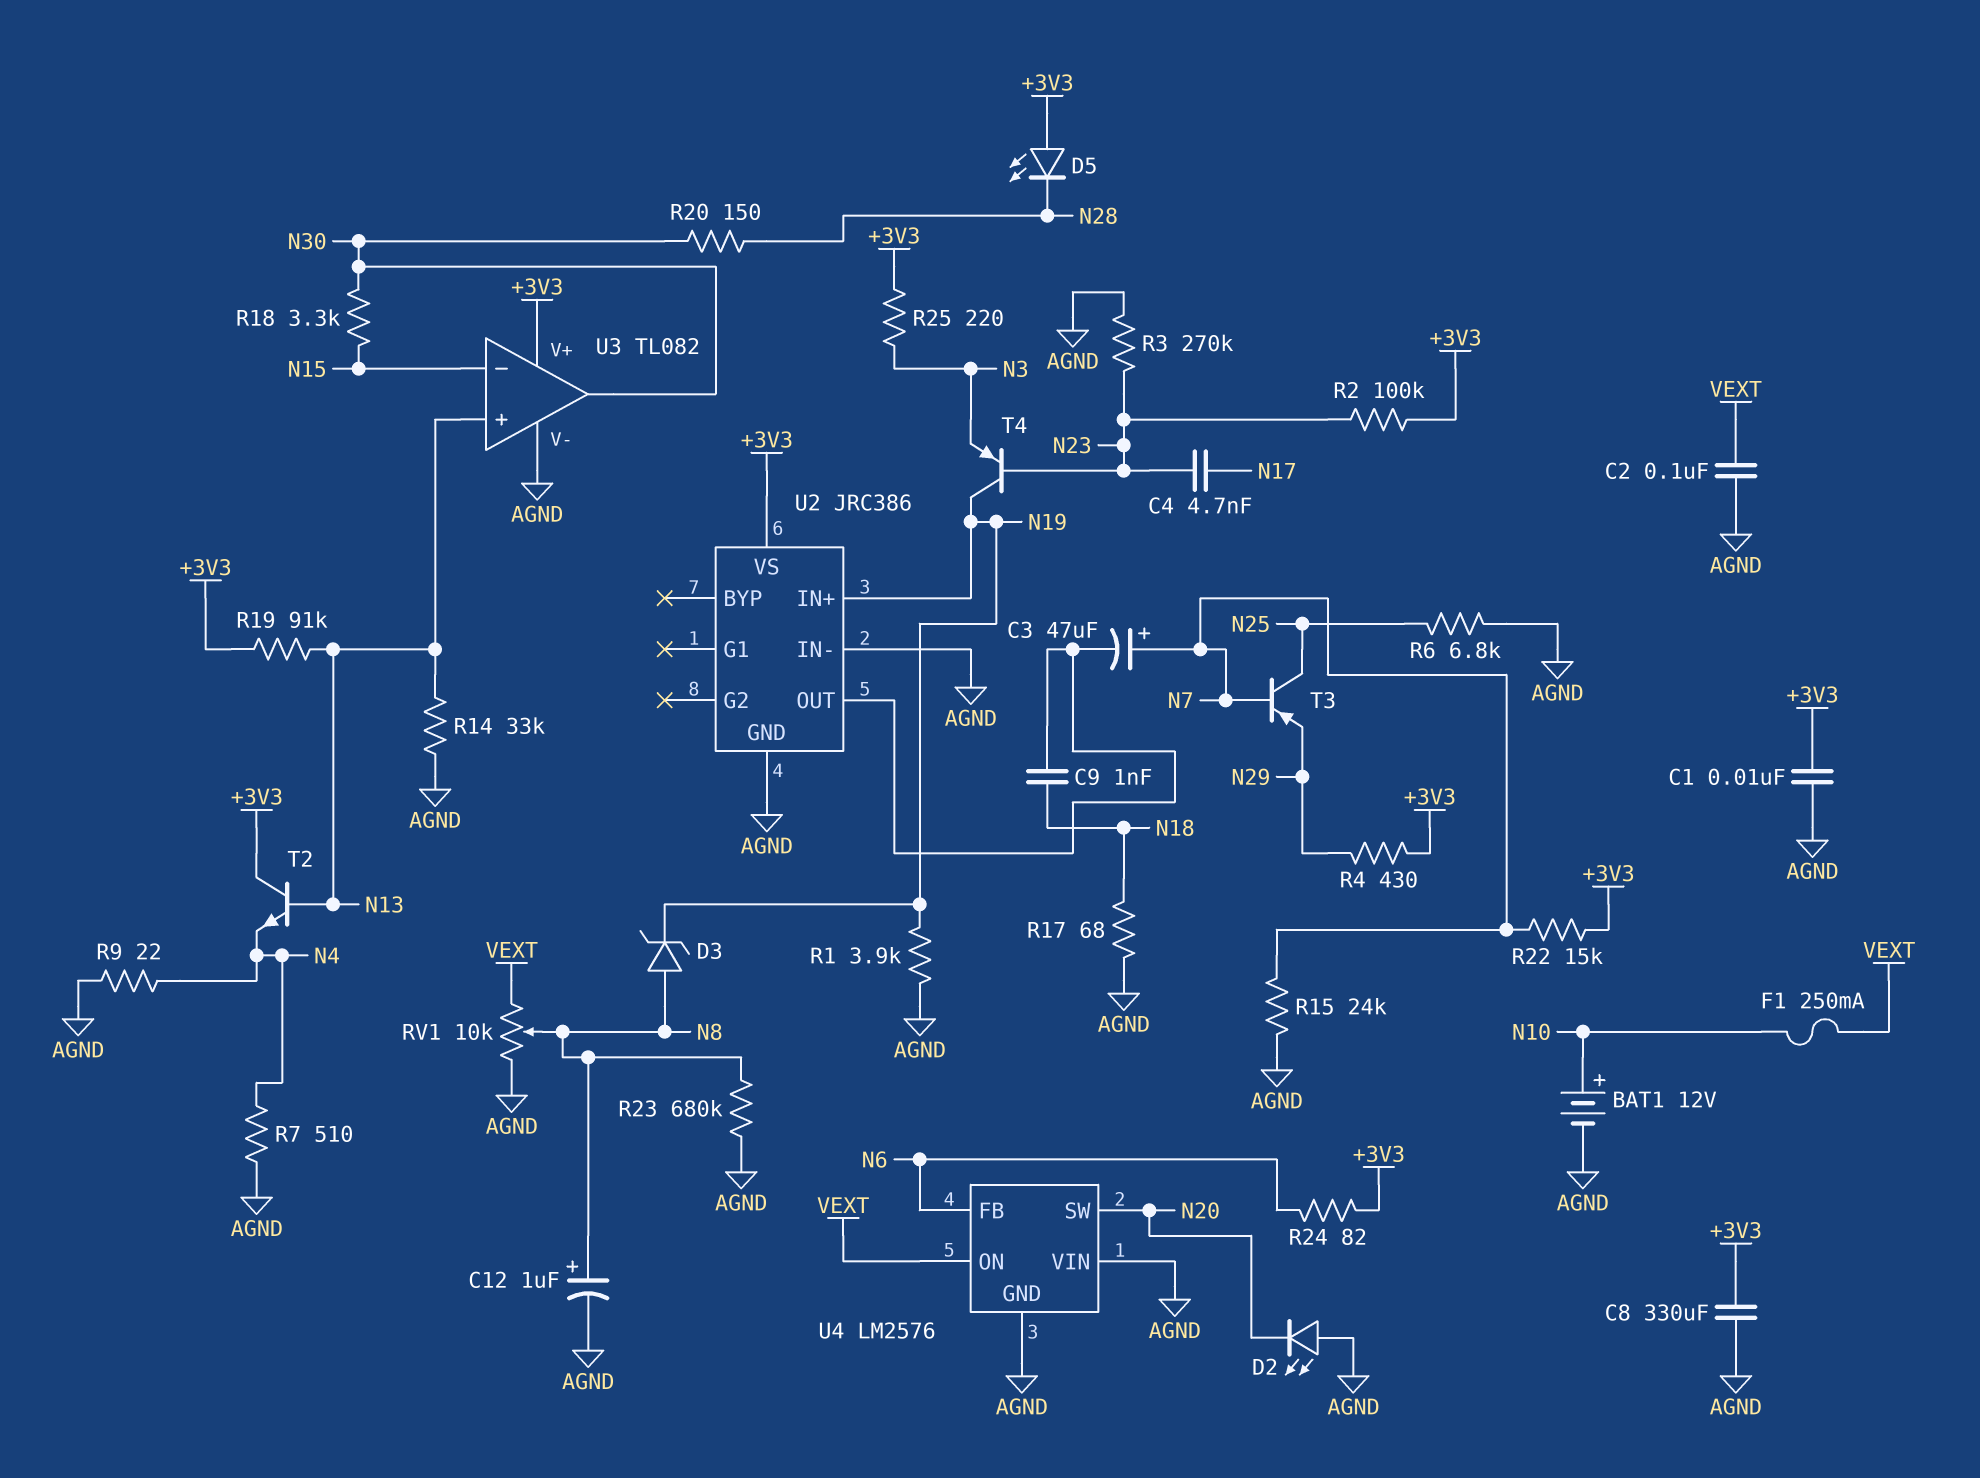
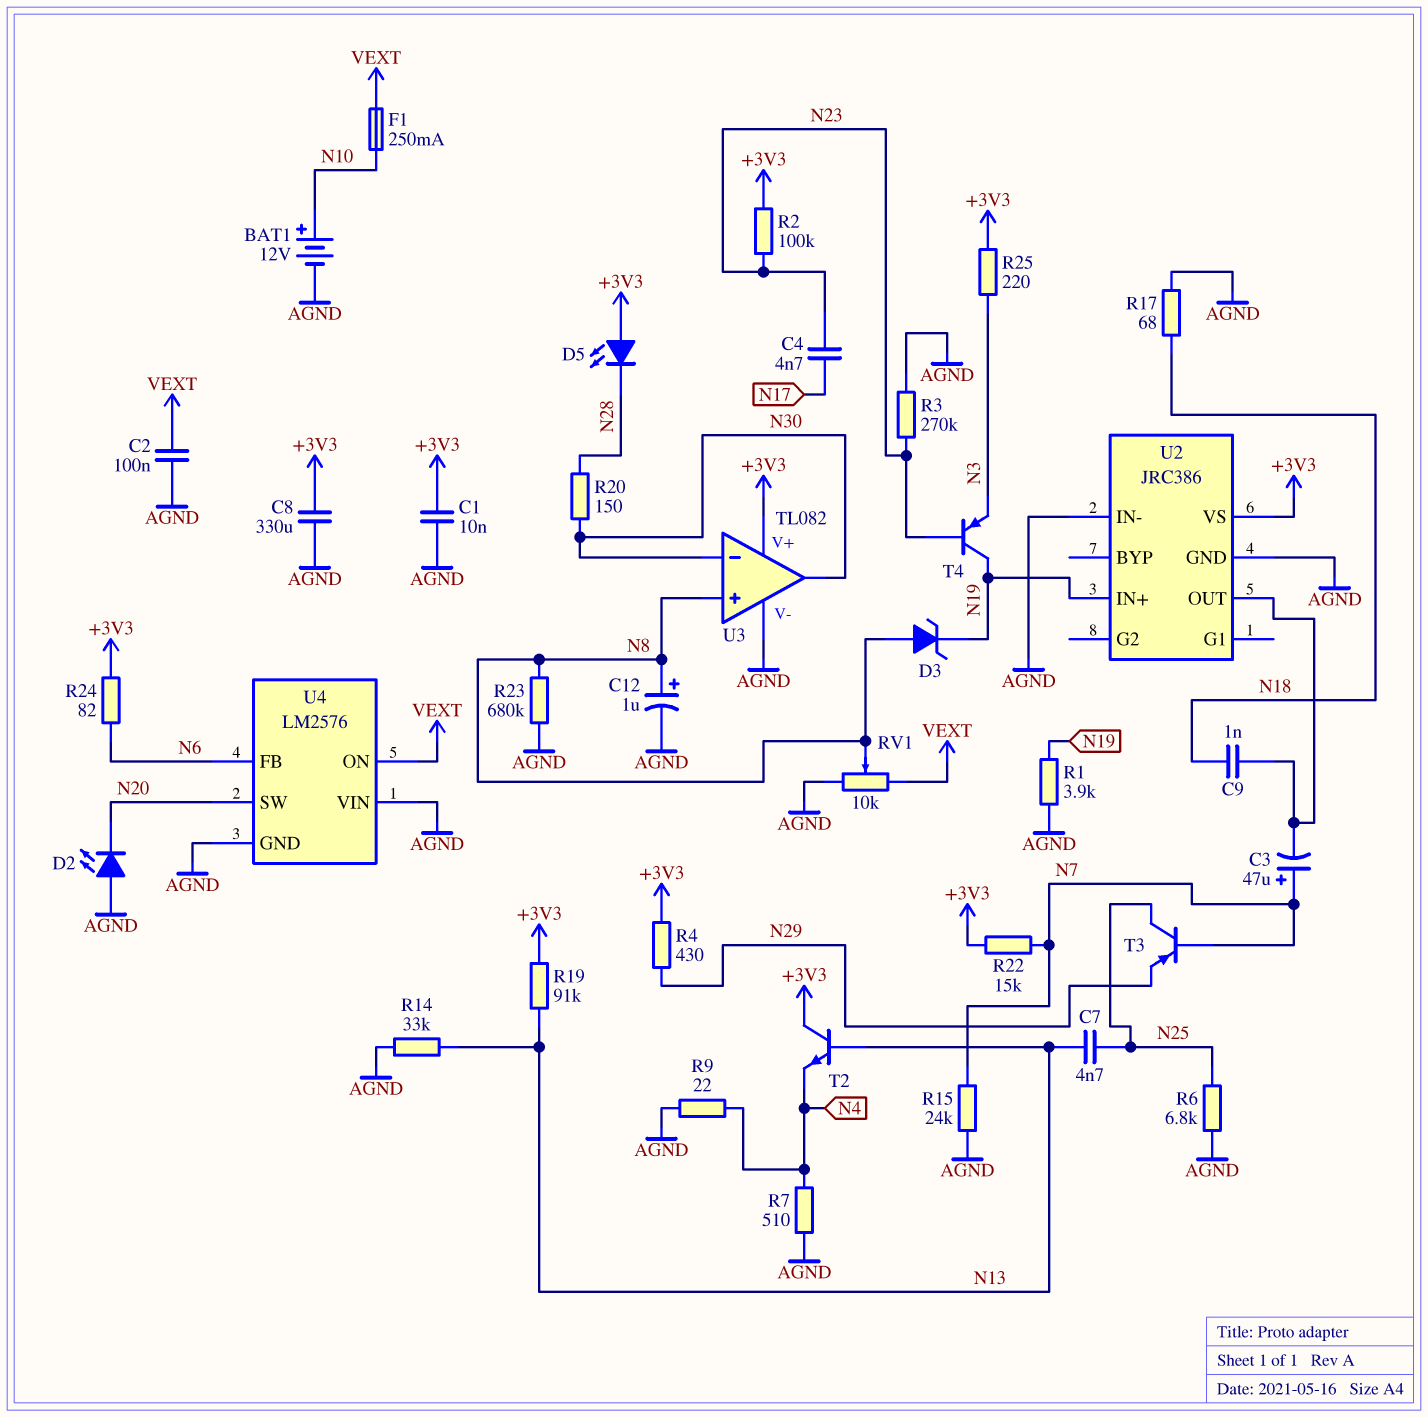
C7: none -> 4.7nF (N13, N25)
R18: 3.3k (N15, N30) -> none
U3 pin in+: N13 -> N8
U3 pin in-: N15 -> N30

